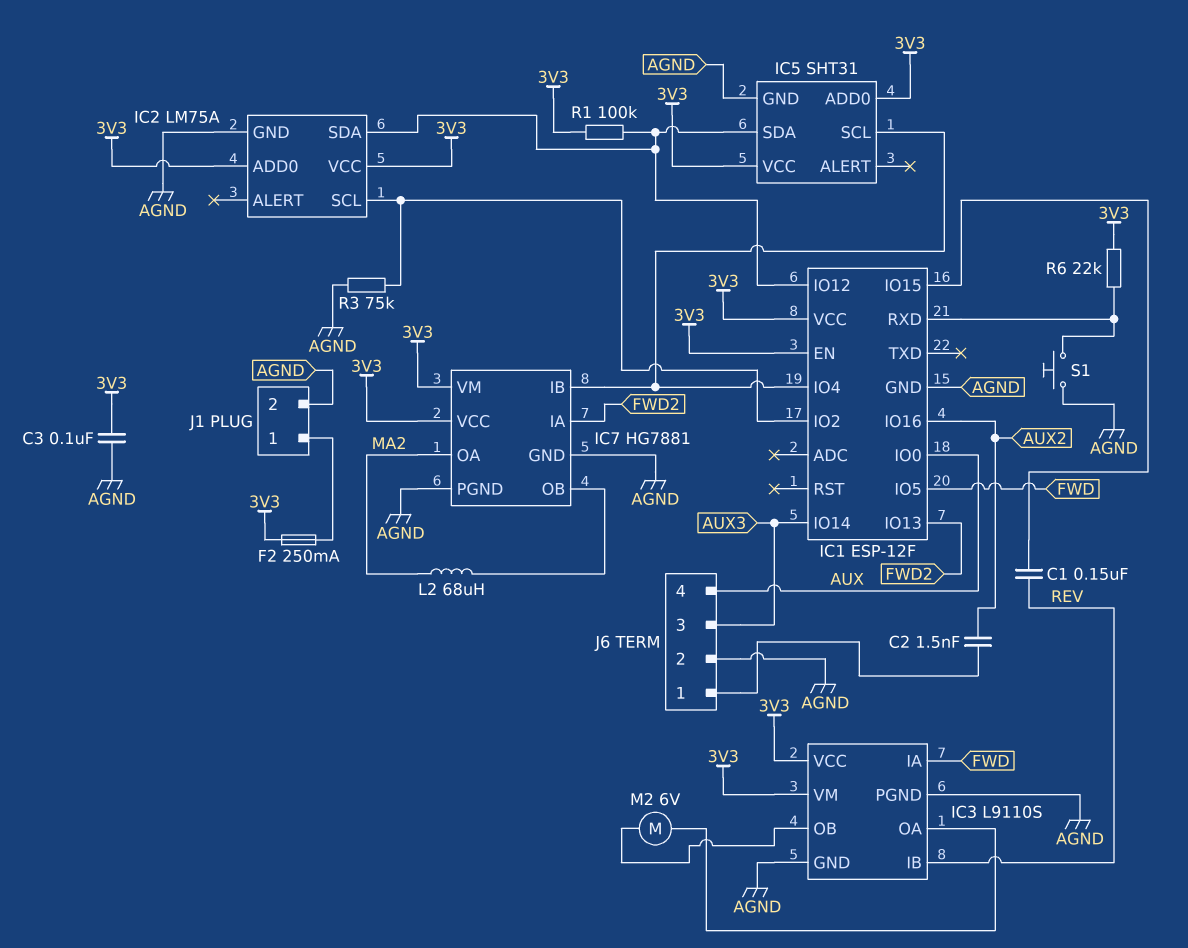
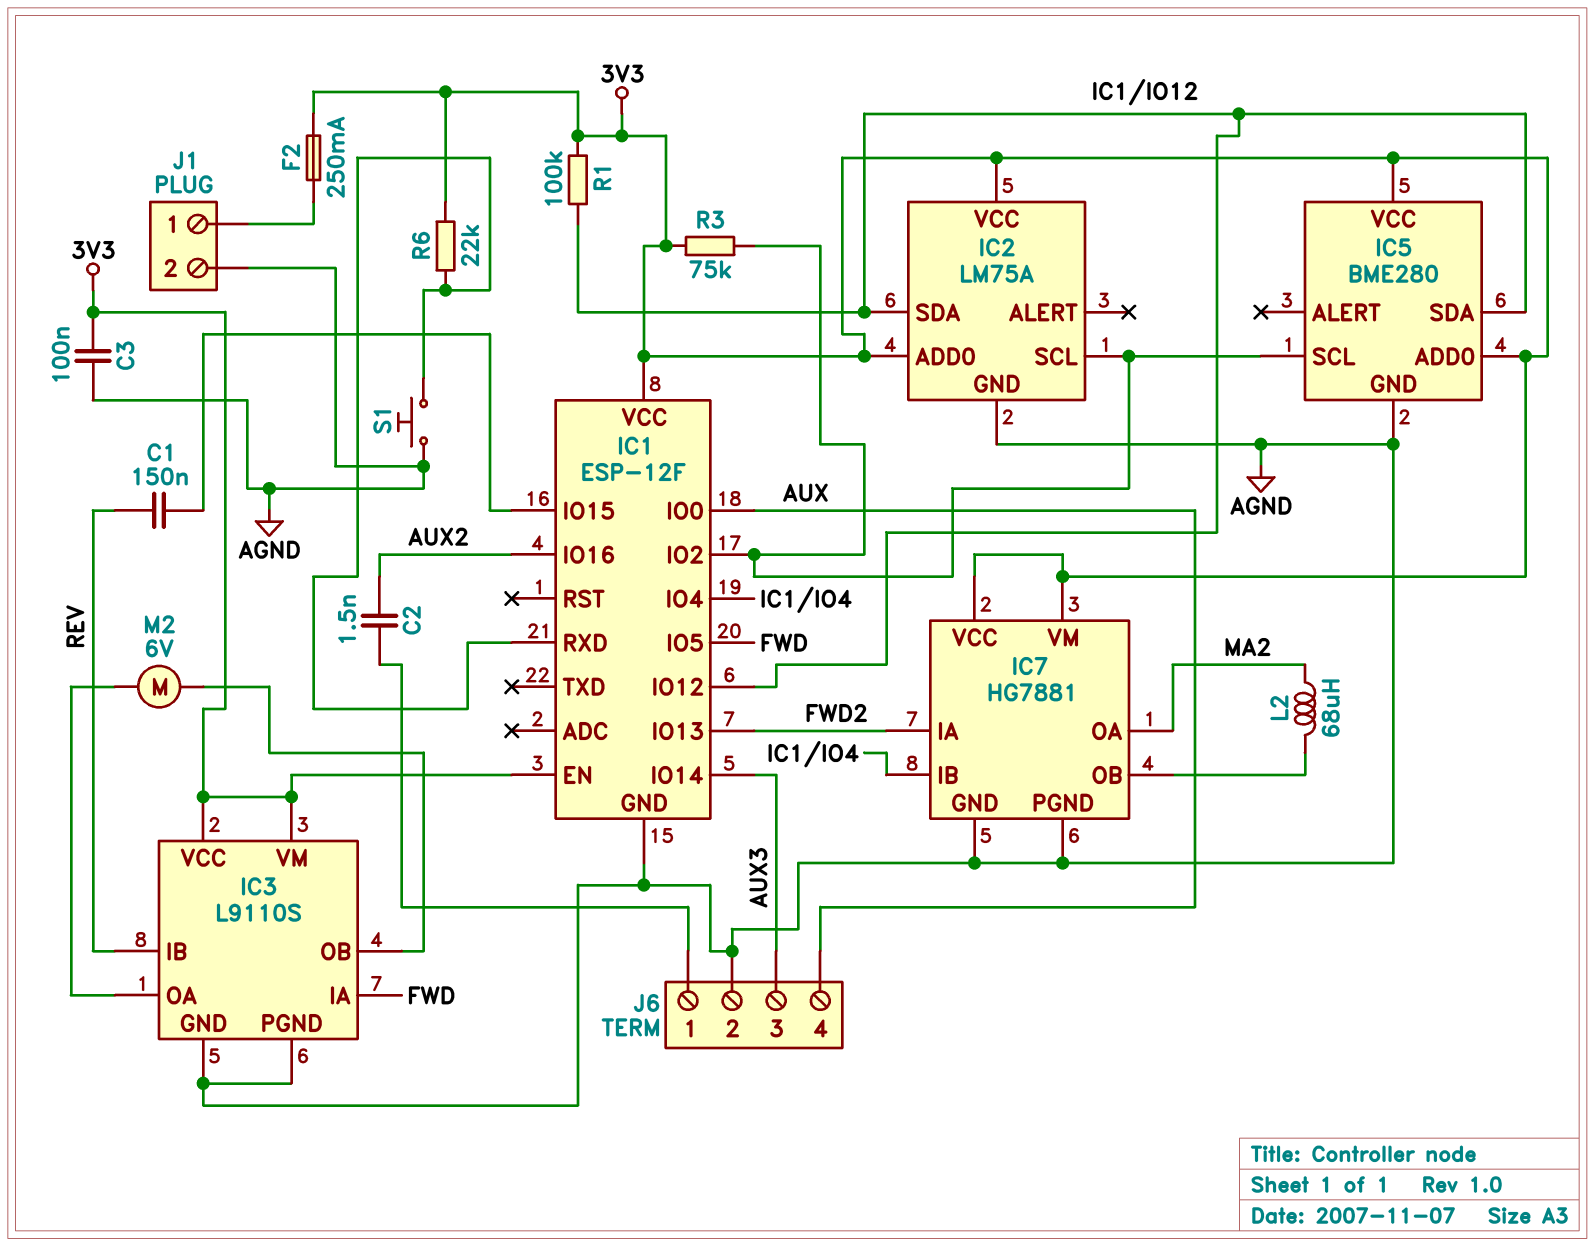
IC5: SHT31 -> BME280
IC5 pin SCL: IC1/IO4 -> IC1/IO2
R3: 75k (AGND, IC1/IO2) -> 75k (3V3, IC1/IO2)

